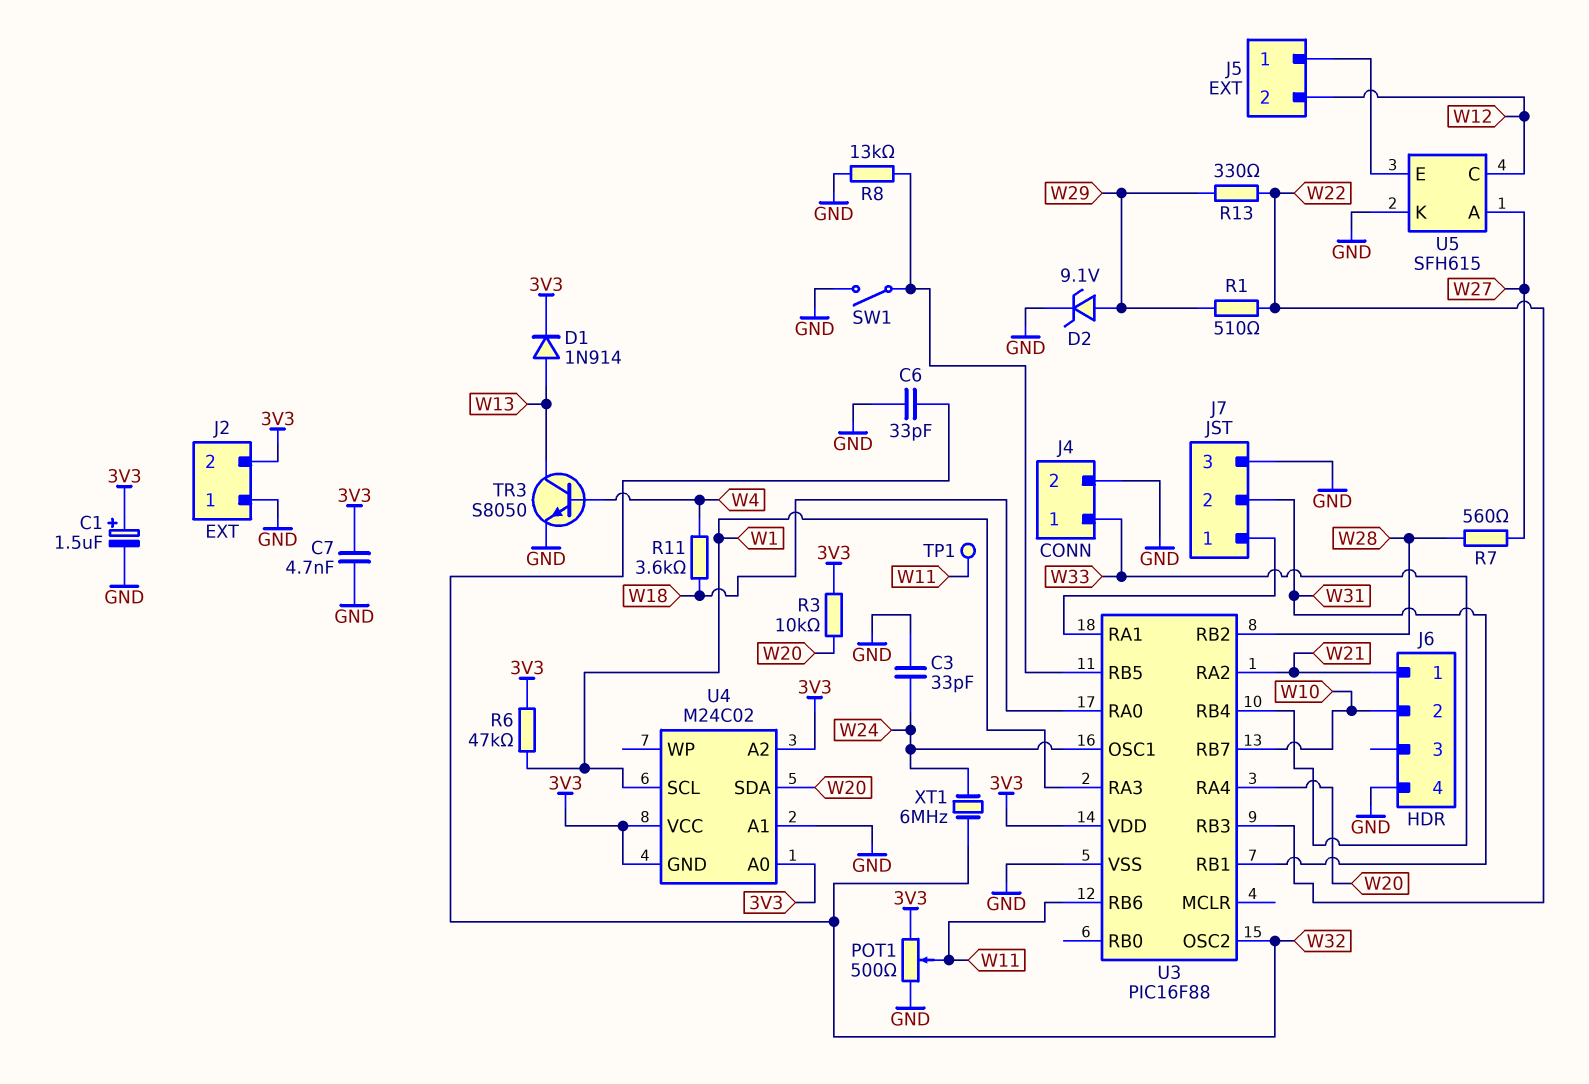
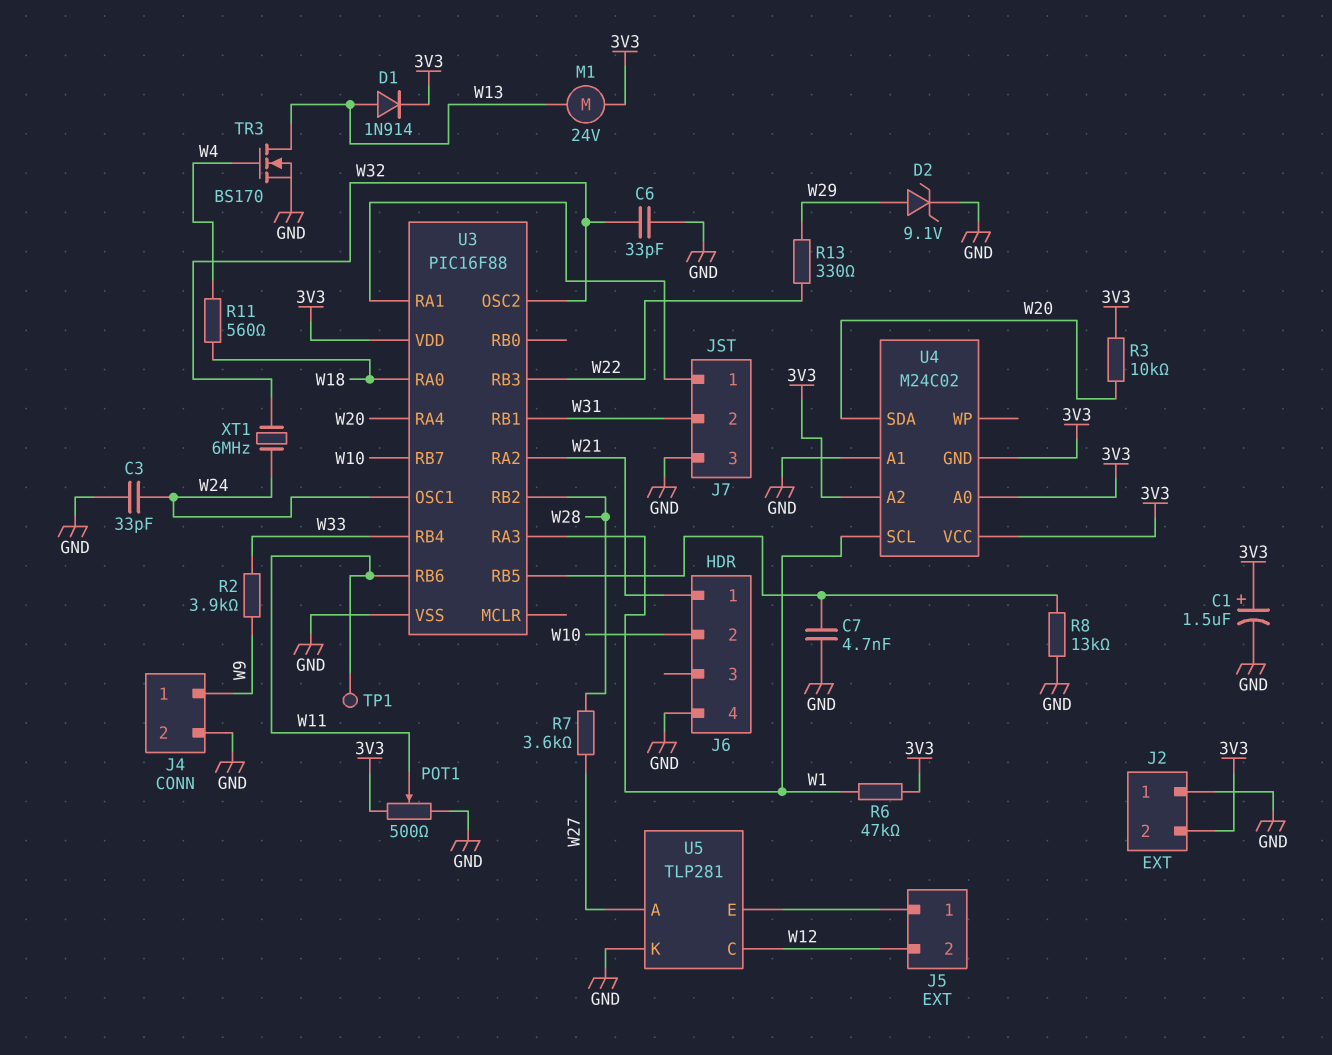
C7: 4.7nF (3V3, GND) -> 4.7nF (GND, U3/RB5)
J4 pin 1: W33 -> W9
M1: none -> motor 24V (3V3, W13)
R1: 510 (W22, W29) -> none
R2: none -> 3.9k (W9, W33)
R7: 560 (W27, W28) -> 3.6k (W27, W28)
R11: 3.6k (W4, W18) -> 560 (W4, W18)
SW1: switch (GND, U3/RB5) -> none
TR3: NPN S8050 (B W4, C W13, E GND) -> NMOS BS170 (G W4, D W13, S GND)
U5: SFH615 -> TLP281

